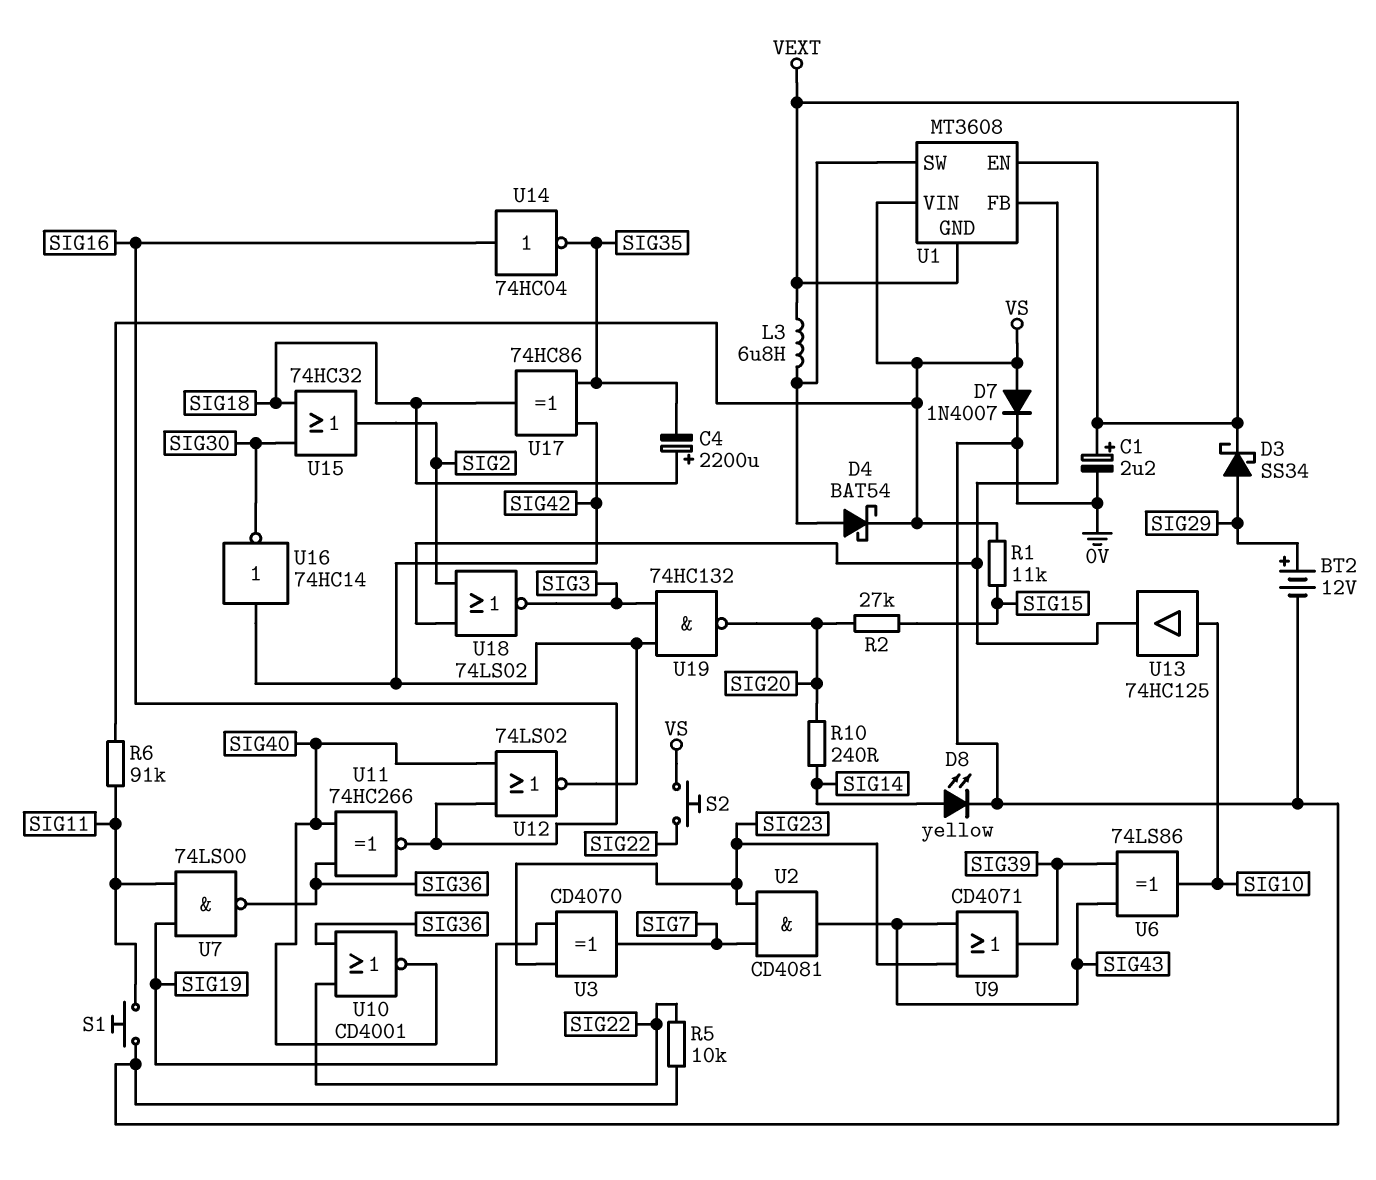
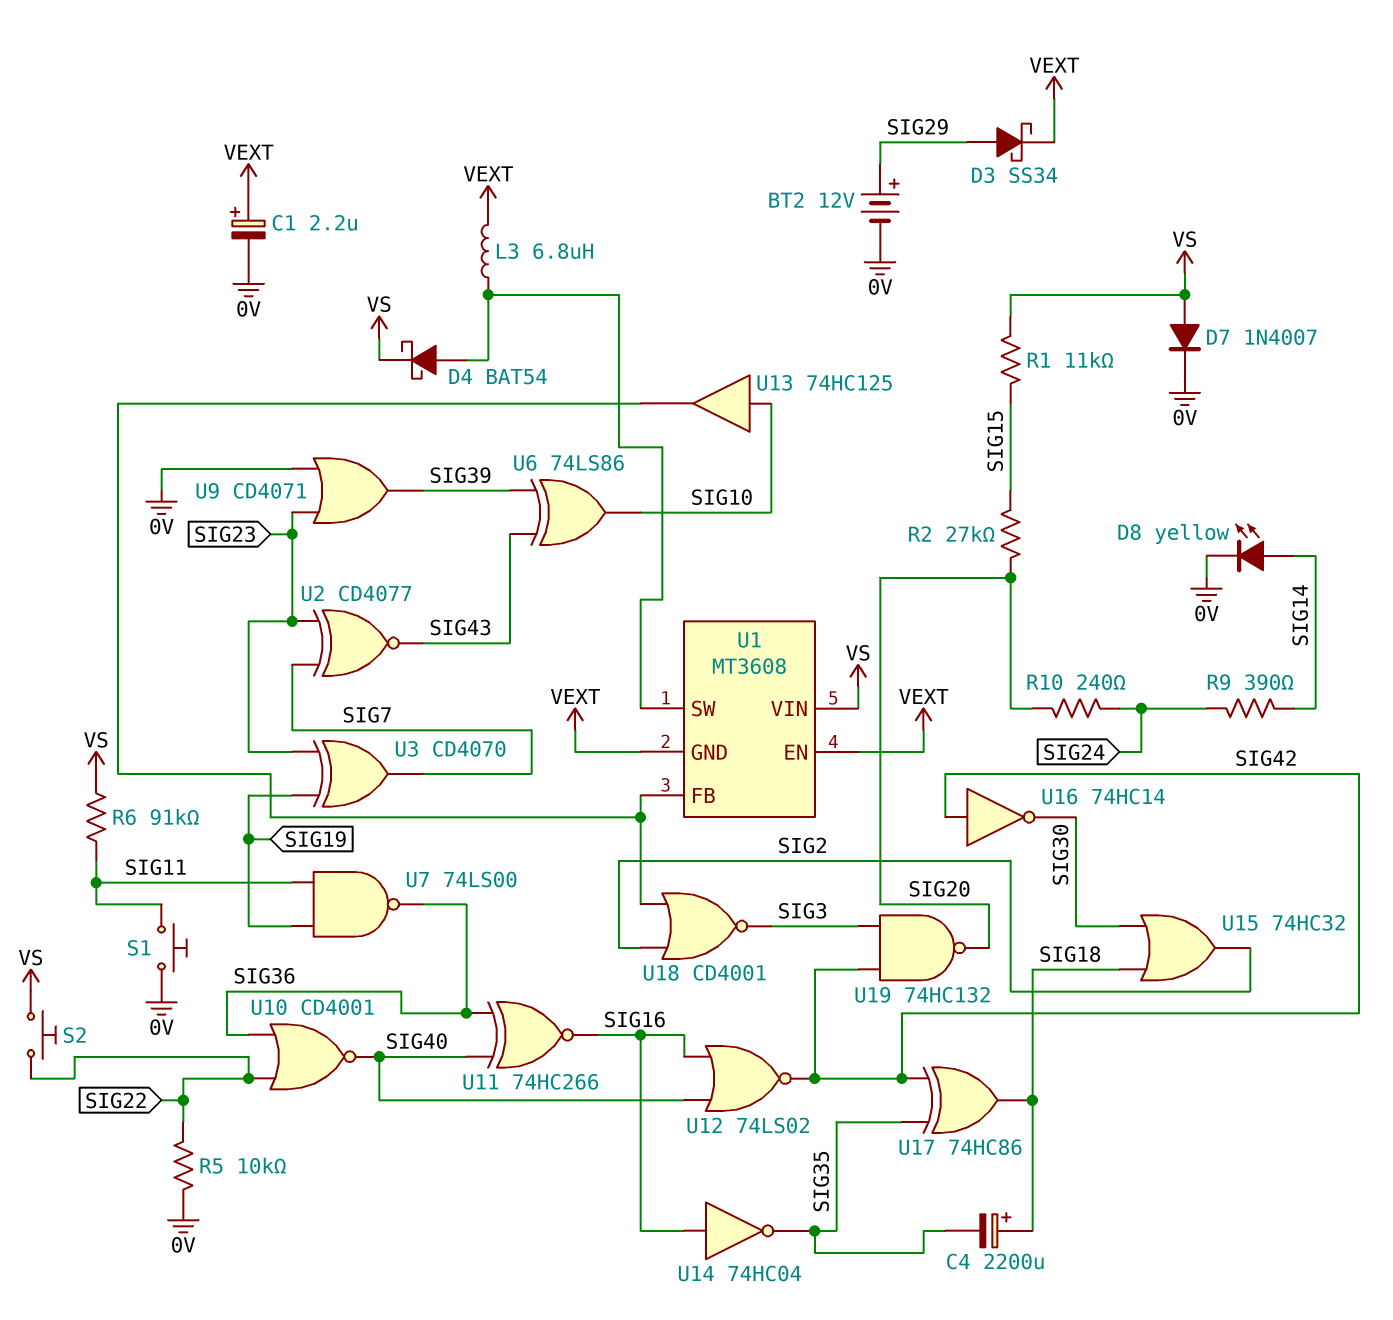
R9: none -> 390 (SIG14, SIG24)
R10: 240 (SIG14, SIG20) -> 240 (SIG20, SIG24)
U2: AND CD4081 (in SIG7, in SIG23, out SIG43) -> XNOR CD4077 (in SIG7, in SIG23, out SIG43)
U9: OR CD4071 (in SIG23, in SIG43, out SIG39) -> OR CD4071 (in 0V, in SIG23, out SIG39)
U18: NOR 74LS02 (in SIG2, in U1/FB, out SIG3) -> NOR CD4001 (in SIG2, in U1/FB, out SIG3)

